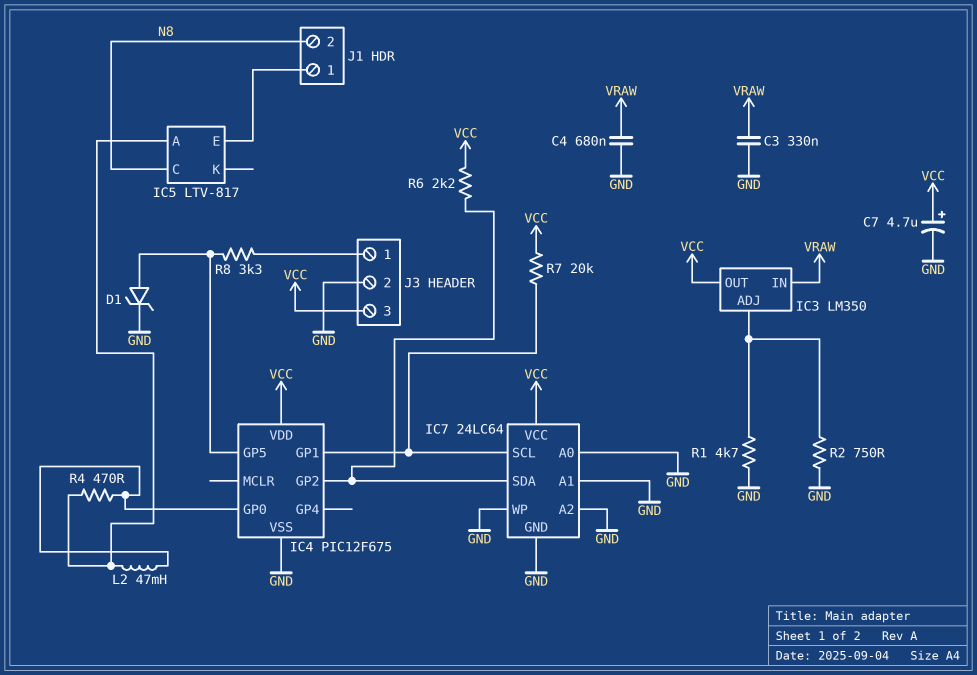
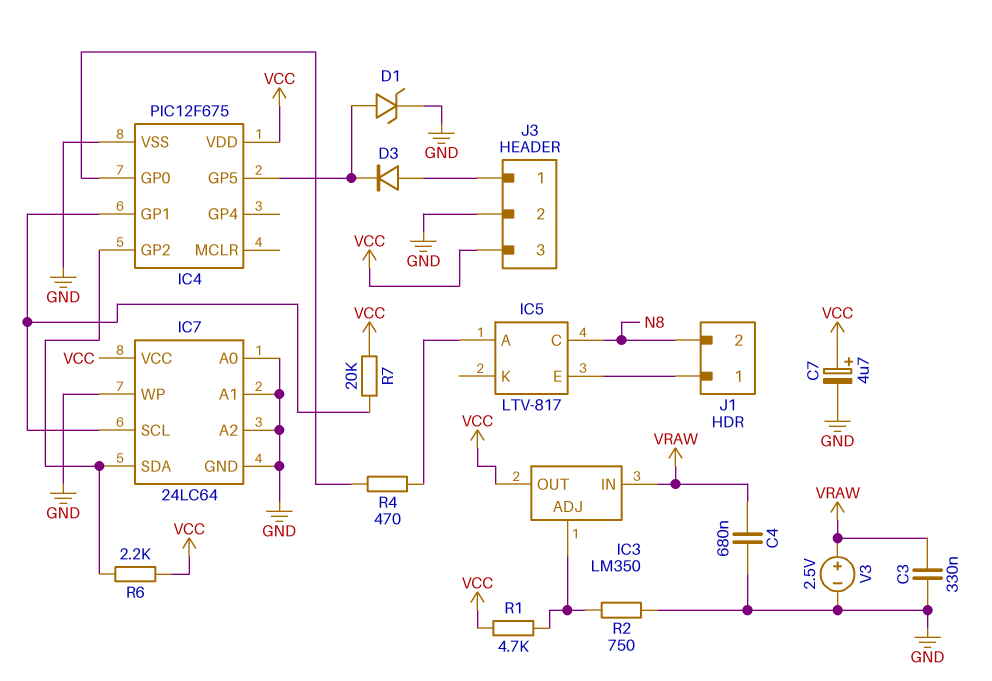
D3: none -> diode (A J3/1, K IC4/GP5)
L2: 47mH (IC4/GP0, IC5/A) -> none
R1: 4.7k (GND, IC3/ADJ) -> 4.7k (IC3/ADJ, VCC)
R8: 3.3k (IC4/GP5, J3/1) -> none
V3: none -> 2.5V (plus VRAW, minus GND)

